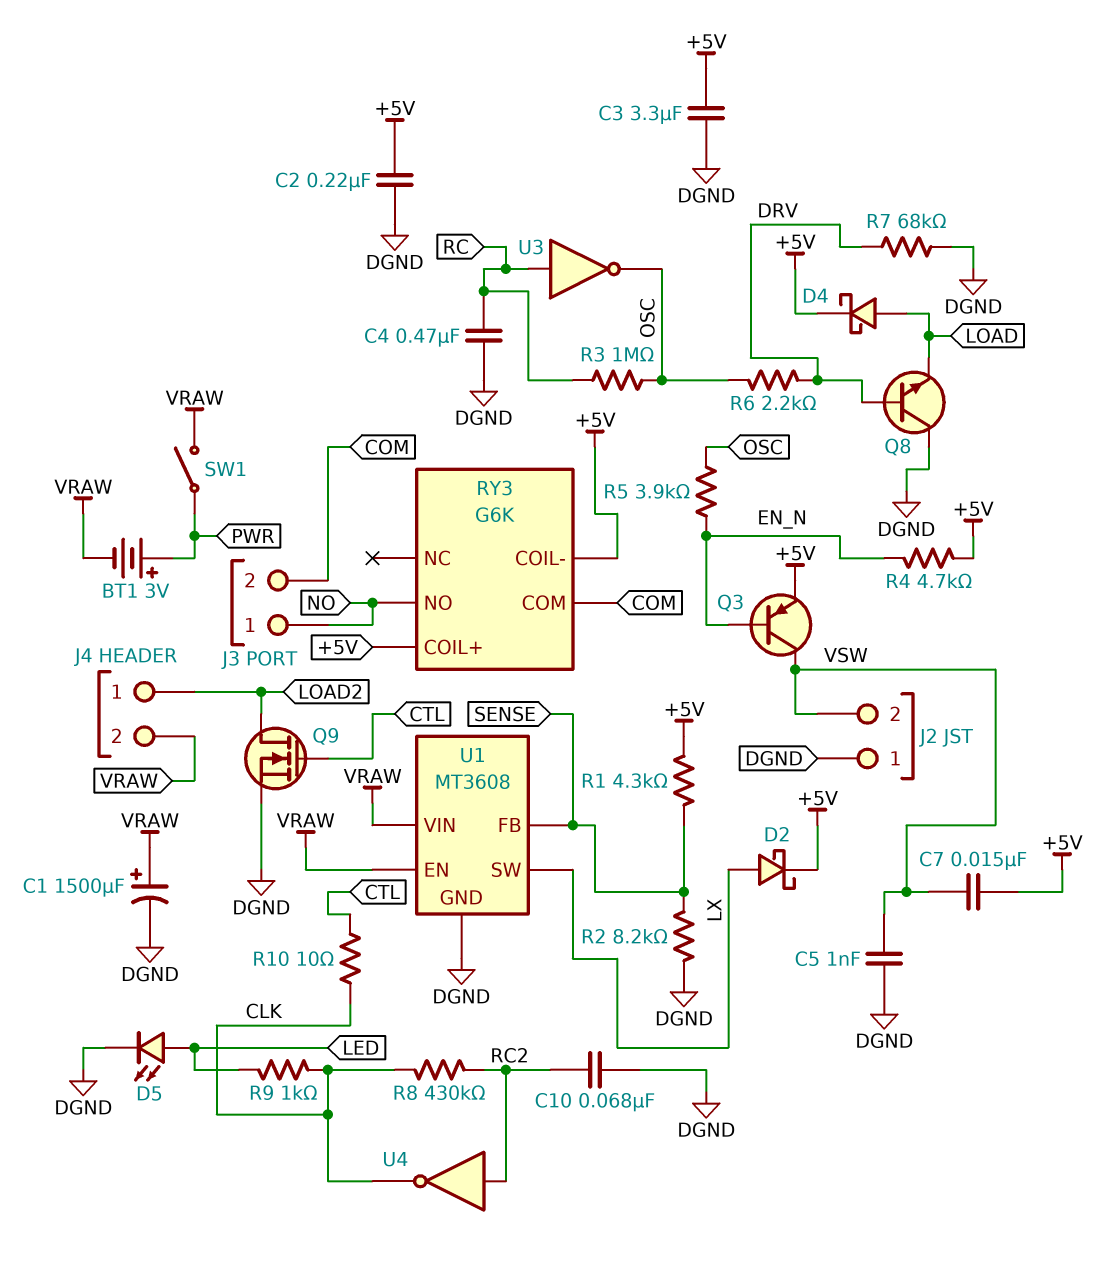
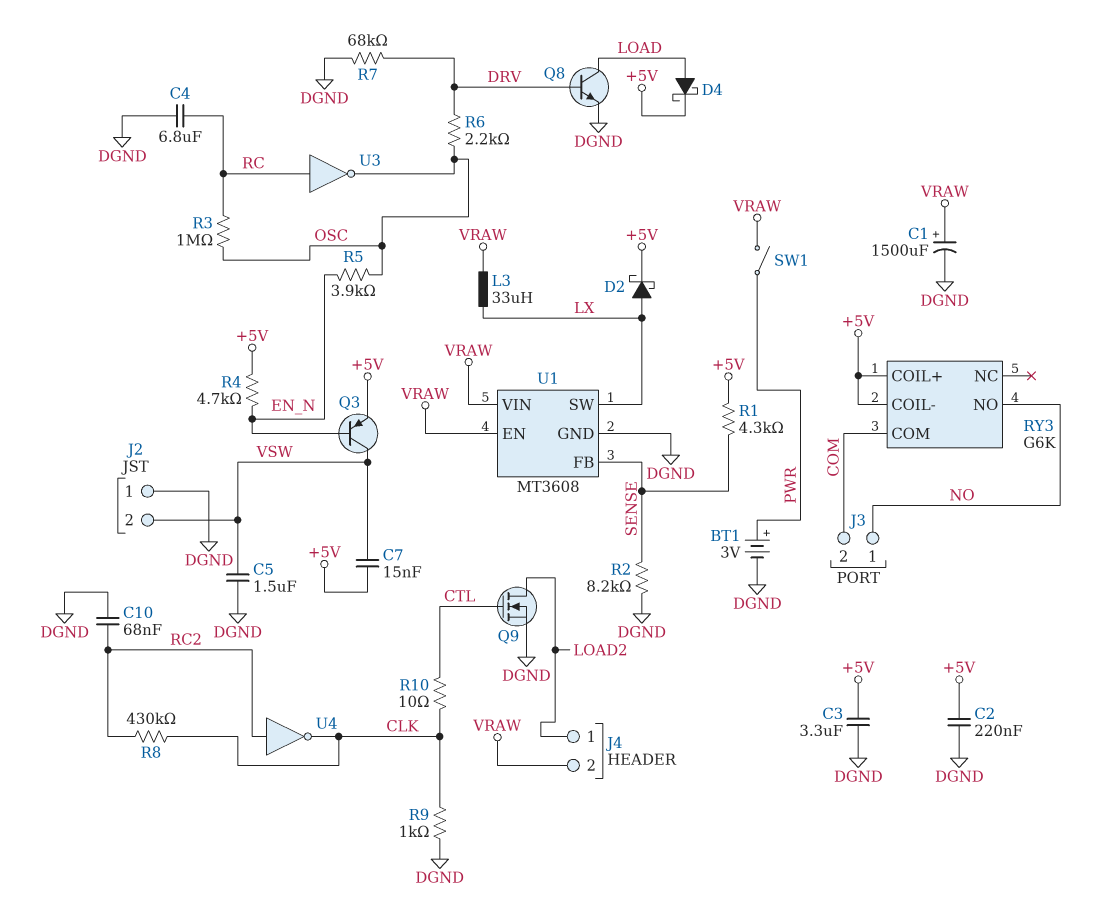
BT1: 3V (plus PWR, minus VRAW) -> 3V (plus PWR, minus DGND)
C4: 470nF (DGND, RC) -> 6.8uF (DGND, RC)
C5: 1nF (DGND, VSW) -> 1.5uF (DGND, VSW)
D5: LED (A LED, K DGND) -> none
L3: none -> 33uH (LX, VRAW)
Q8: NPN (B DRV, C DGND, E LOAD) -> NPN (B DRV, C LOAD, E DGND)
R9: 1k (CLK, LED) -> 1k (CLK, DGND)

